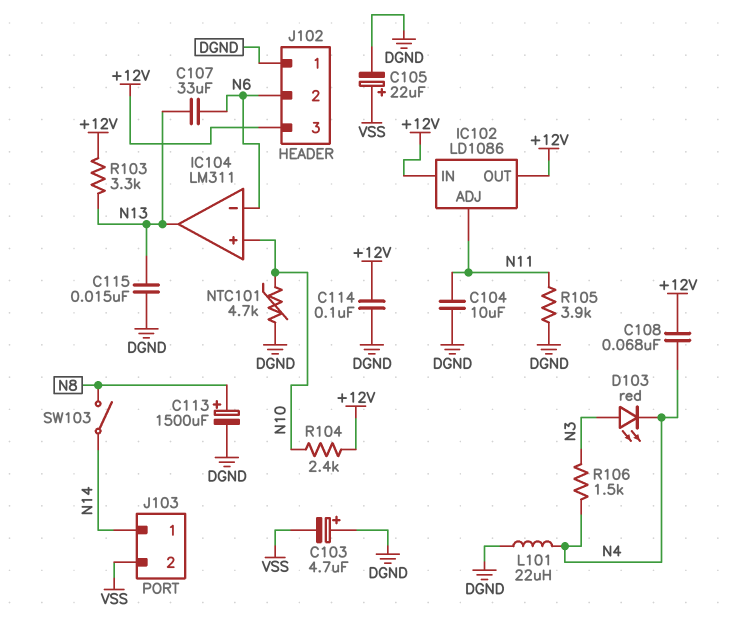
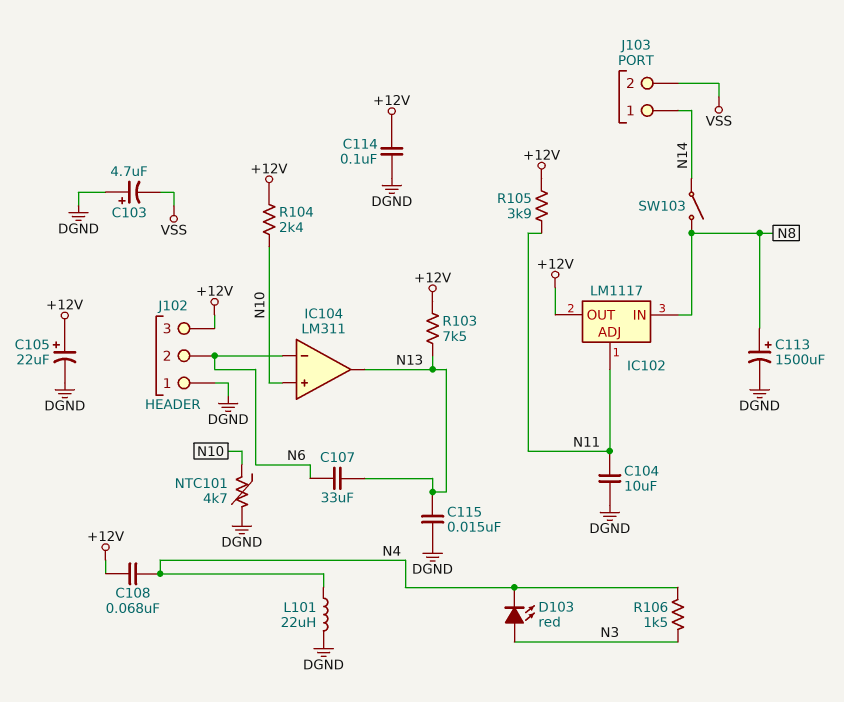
C105: 22uF (plus VSS, minus DGND) -> 22uF (plus +12V, minus DGND)
IC102: LD1086 -> LM1117
IC102 pin IN: +12V -> N8
R103: 3.3k (+12V, N13) -> 7.5k (+12V, N13)
R105: 3.9k (DGND, N11) -> 3.9k (+12V, N11)

